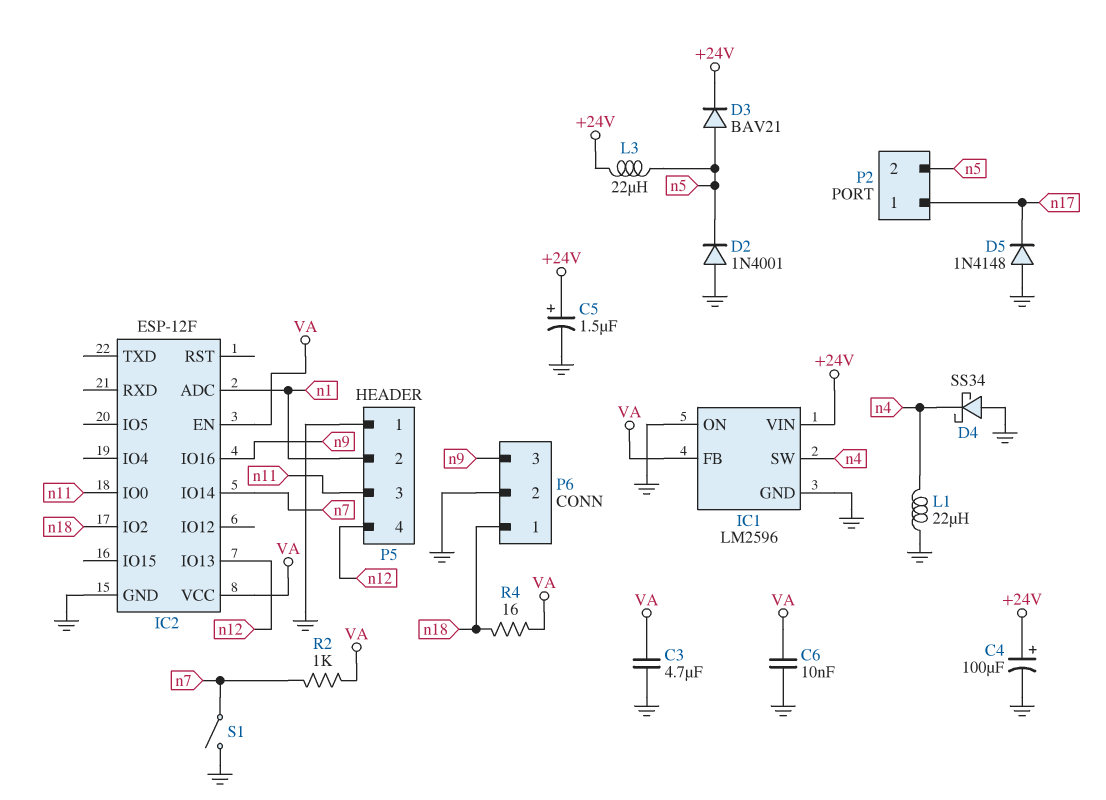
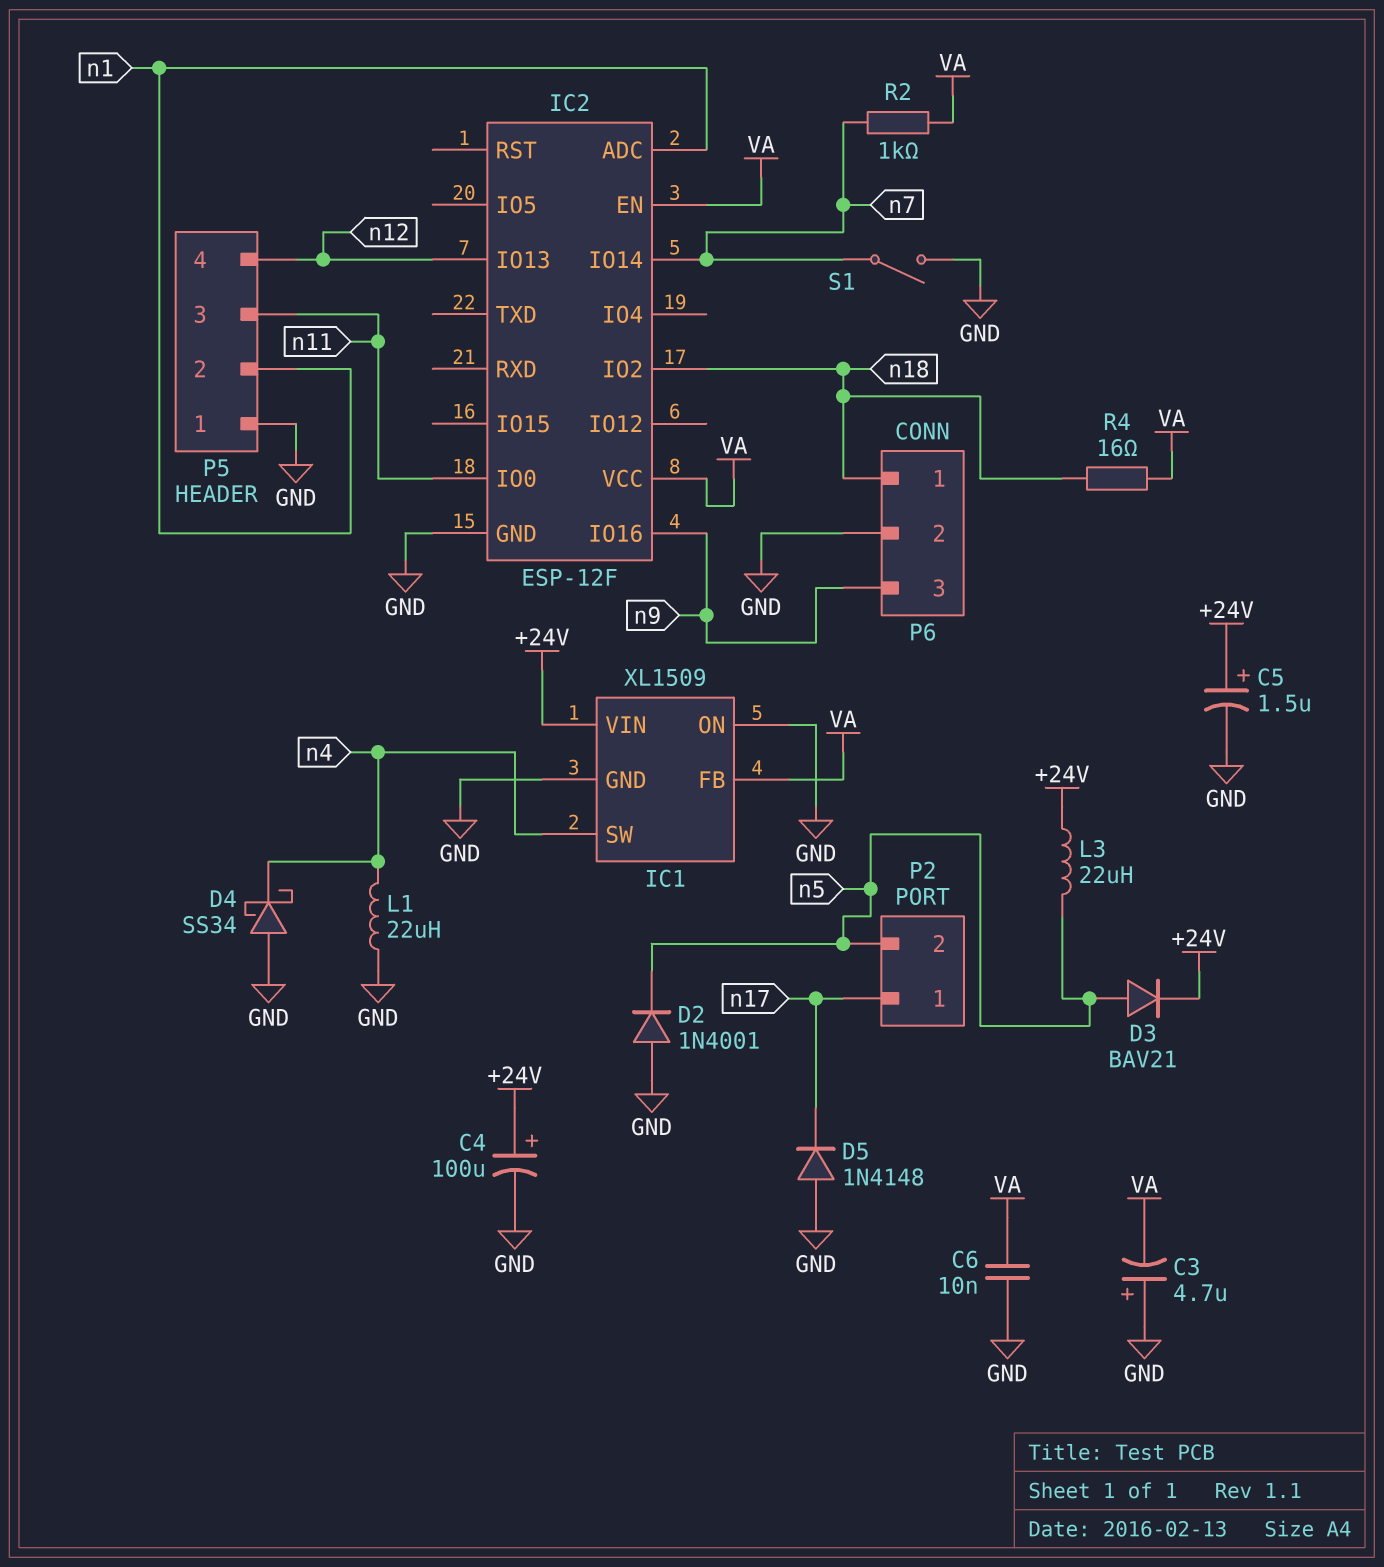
C3: 4.7uF (GND, VA) -> 4.7uF (plus GND, minus VA)
IC1: LM2596 -> XL1509

